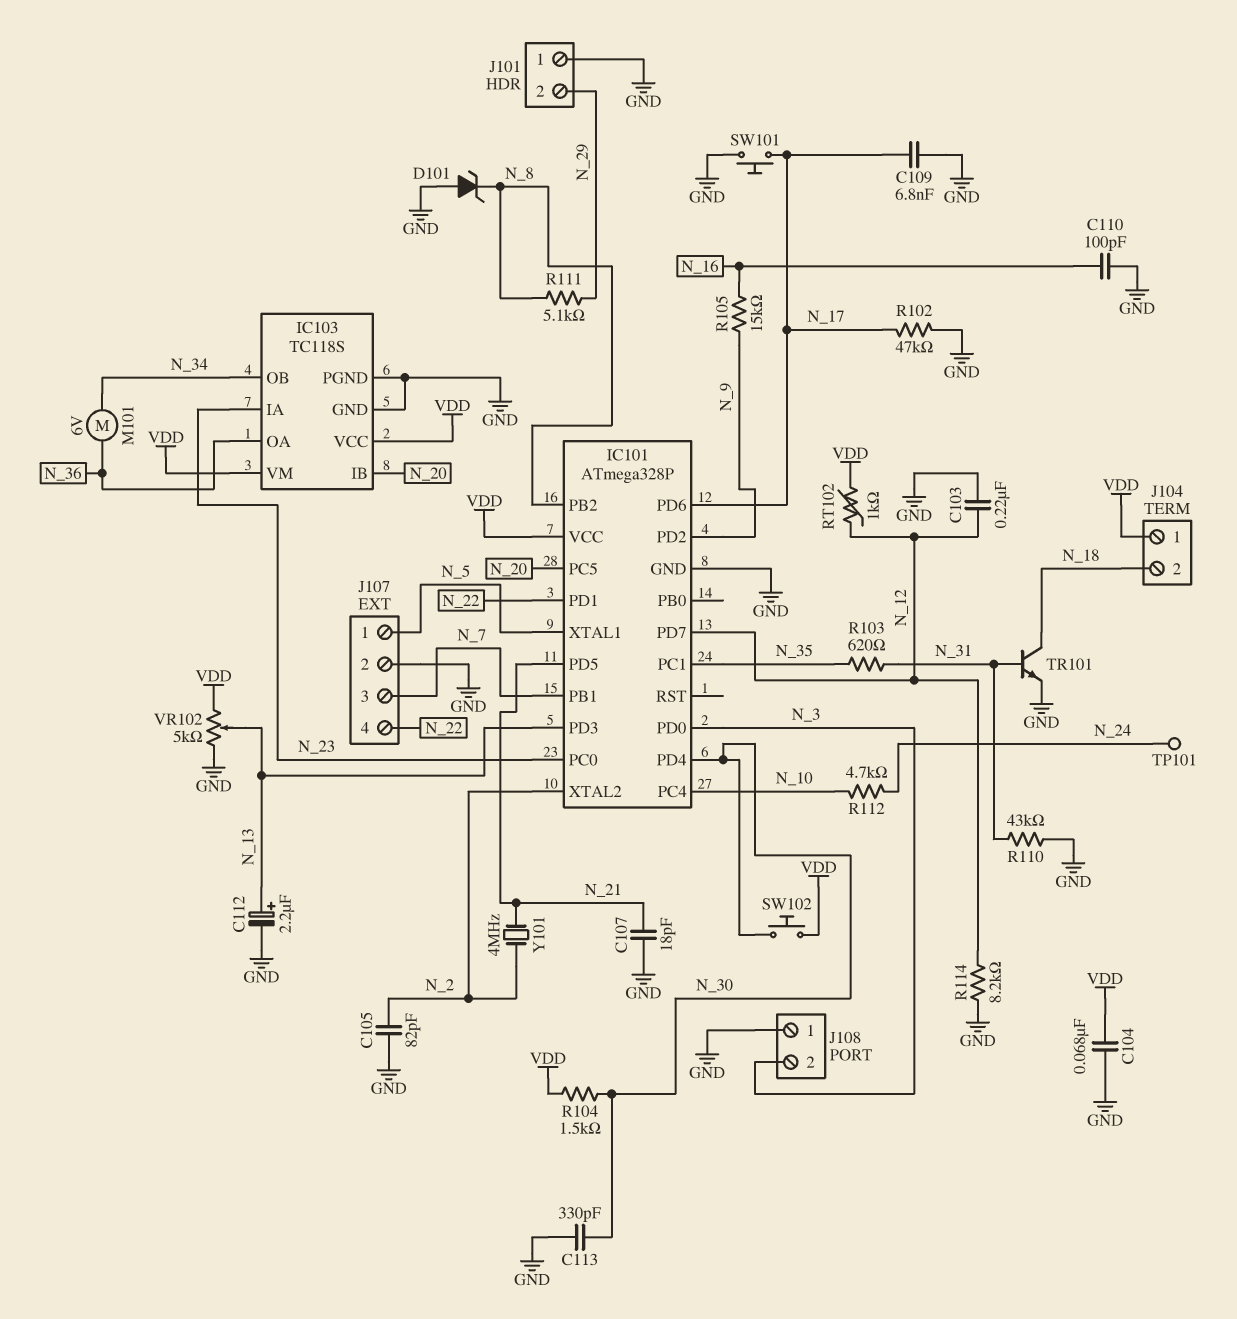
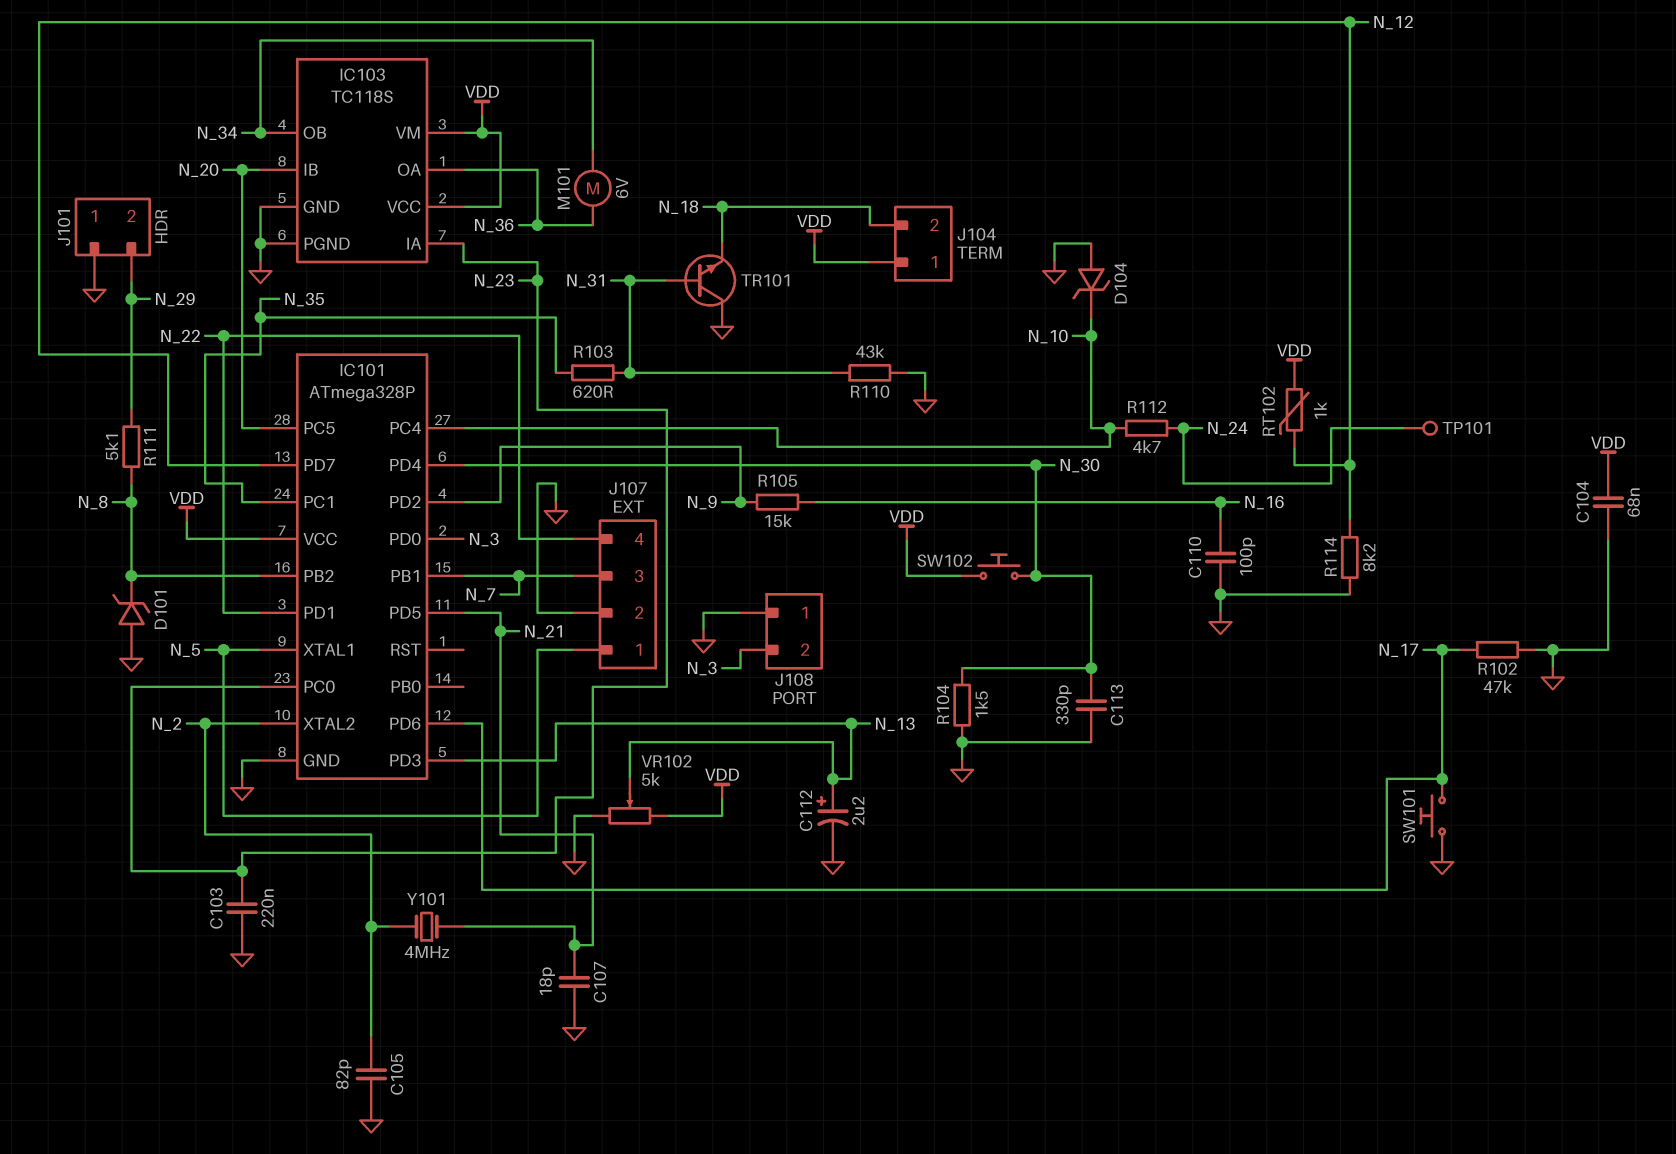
C103: 220nF (GND, N_12) -> 220nF (GND, N_23)
C109: 6.8nF (GND, N_17) -> none
D104: none -> zener (A GND, K N_10)
R104: 1.5k (N_30, VDD) -> 1.5k (GND, N_30)
TR101: NPN (B N_31, C N_18, E GND) -> NPN (B N_31, C GND, E N_18)

